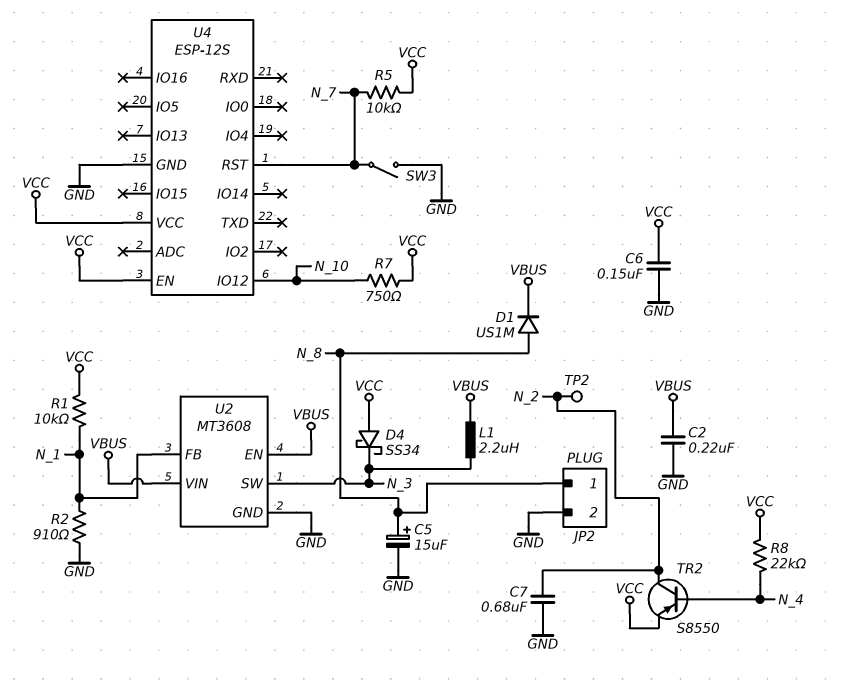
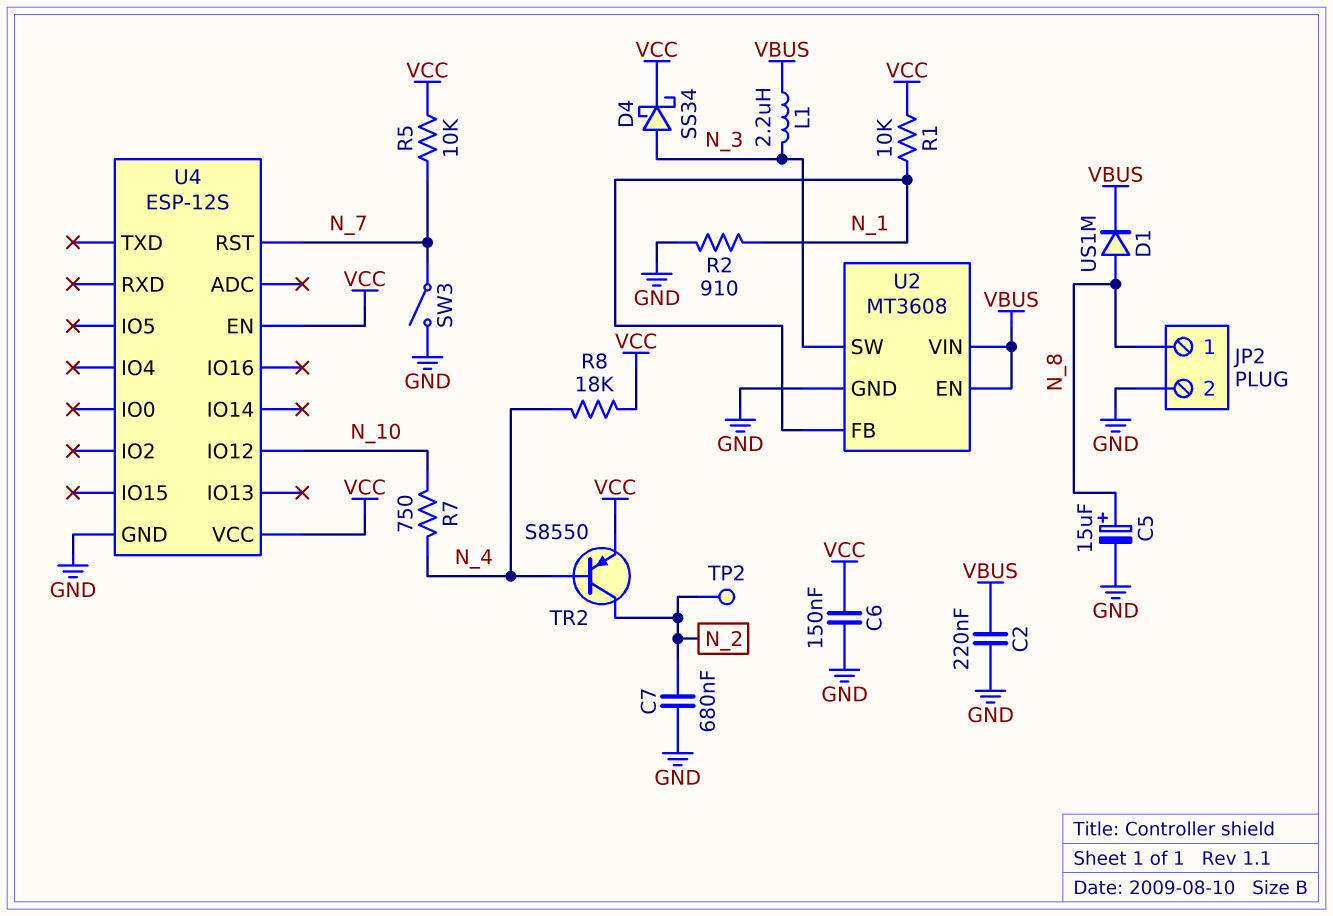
D4: schottky SS34 (A VCC, K N_3) -> schottky SS34 (A N_3, K VCC)
R7: 750 (N_10, VCC) -> 750 (N_4, N_10)
R8: 22k (N_4, VCC) -> 18k (N_4, VCC)

